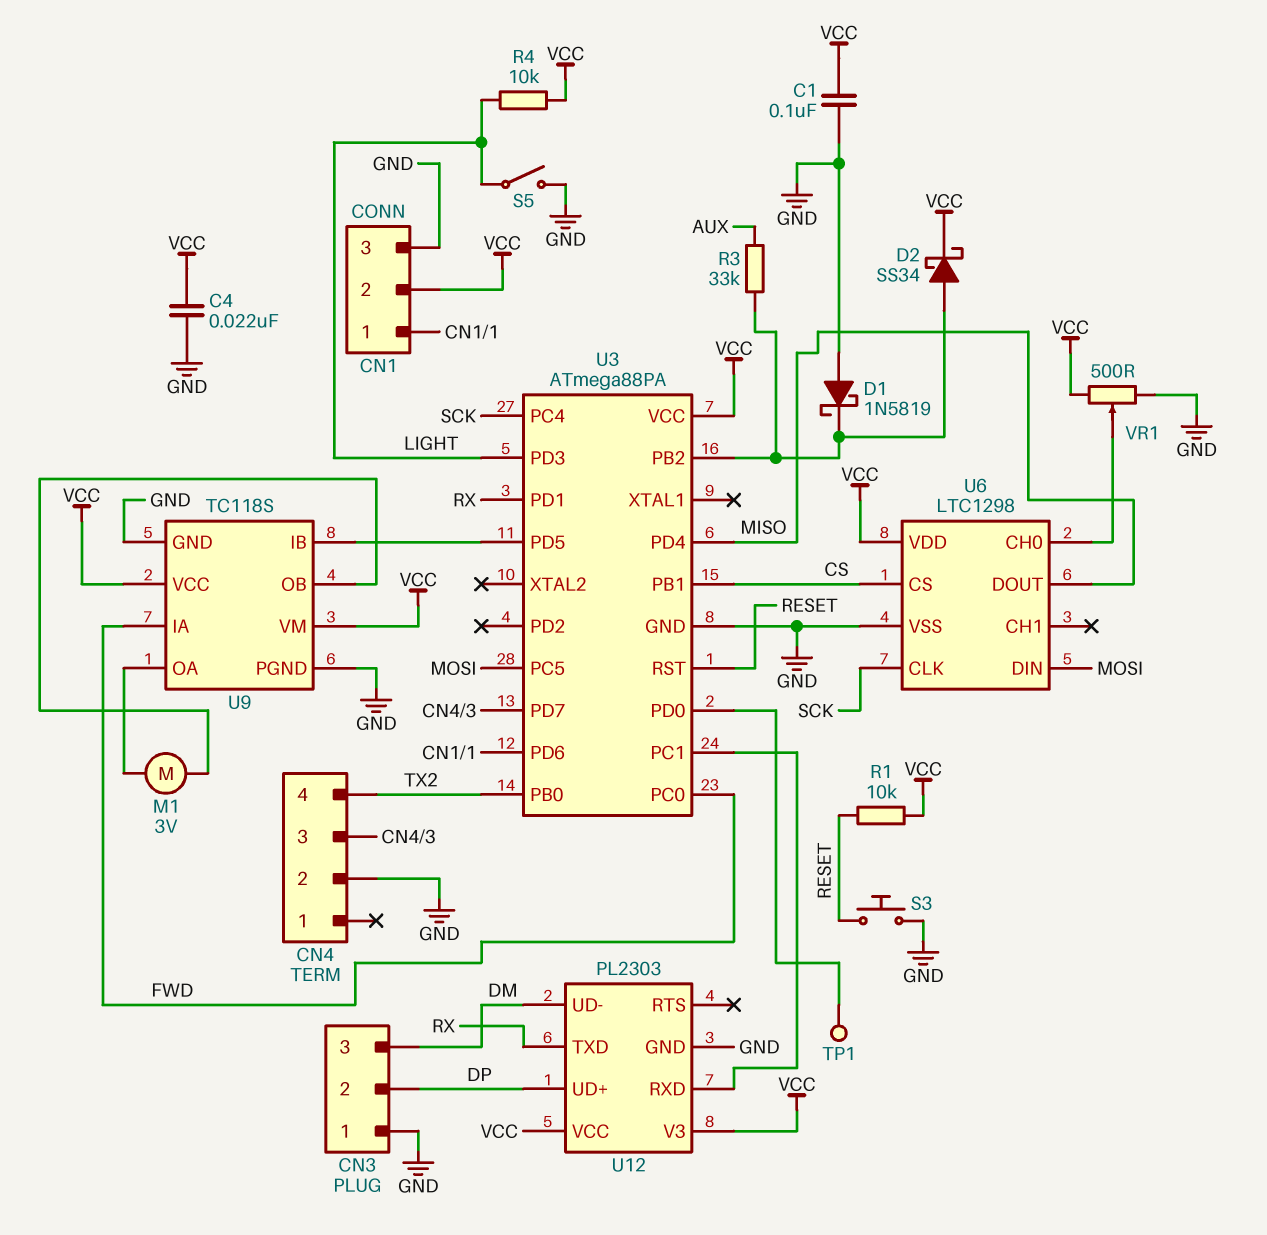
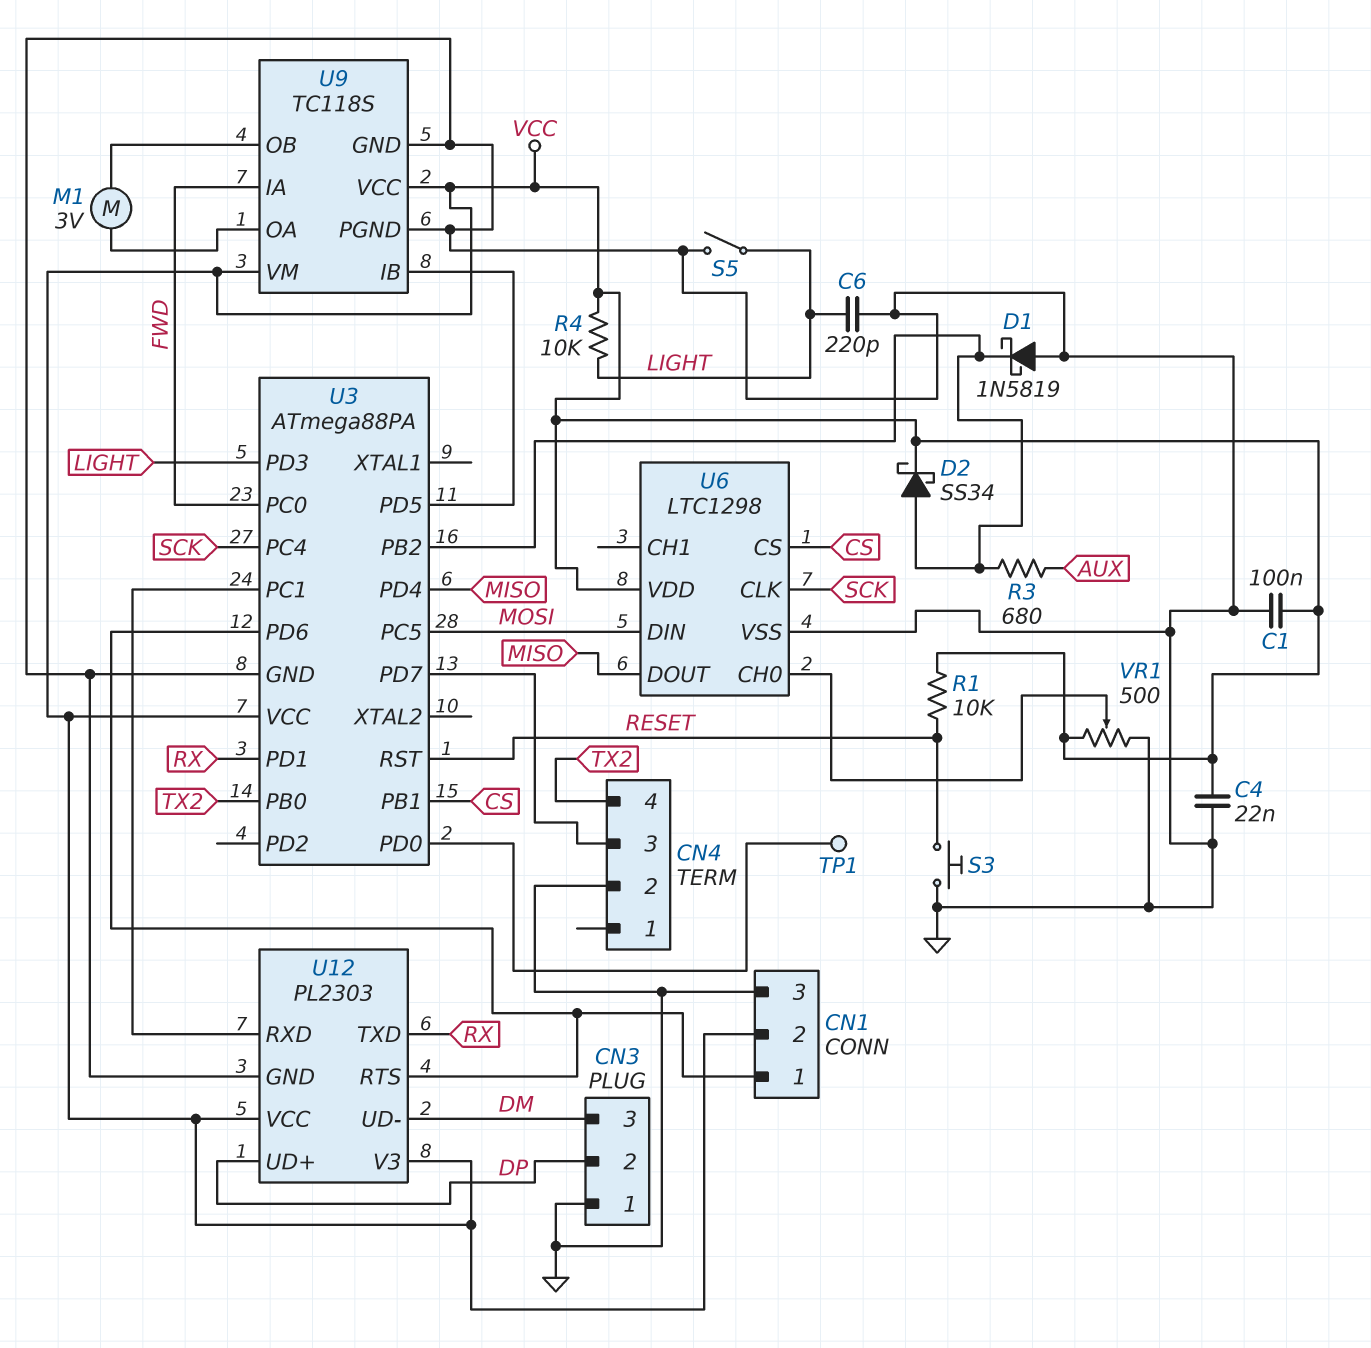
C6: none -> 220pF (GND, LIGHT)
R3: 33k (AUX, U3/PB2) -> 680 (AUX, U3/PB2)
U12 pin RTS: none -> CN1/1

